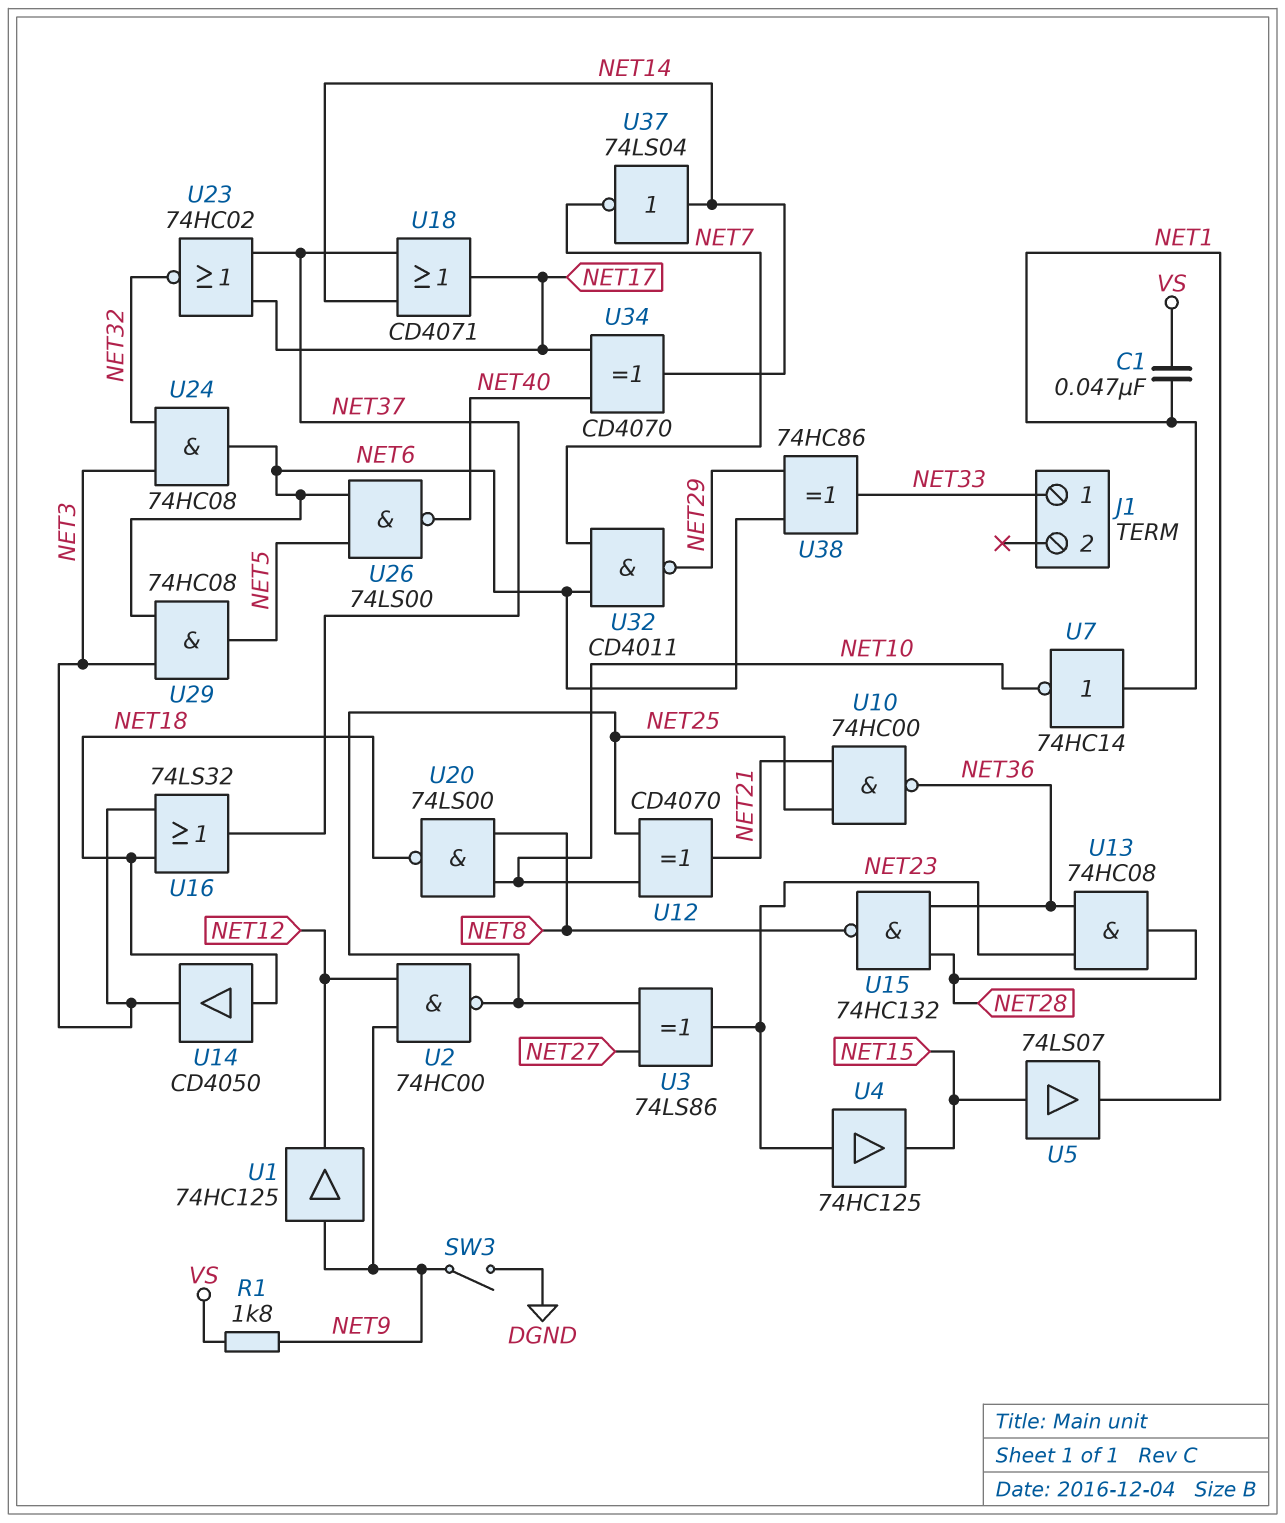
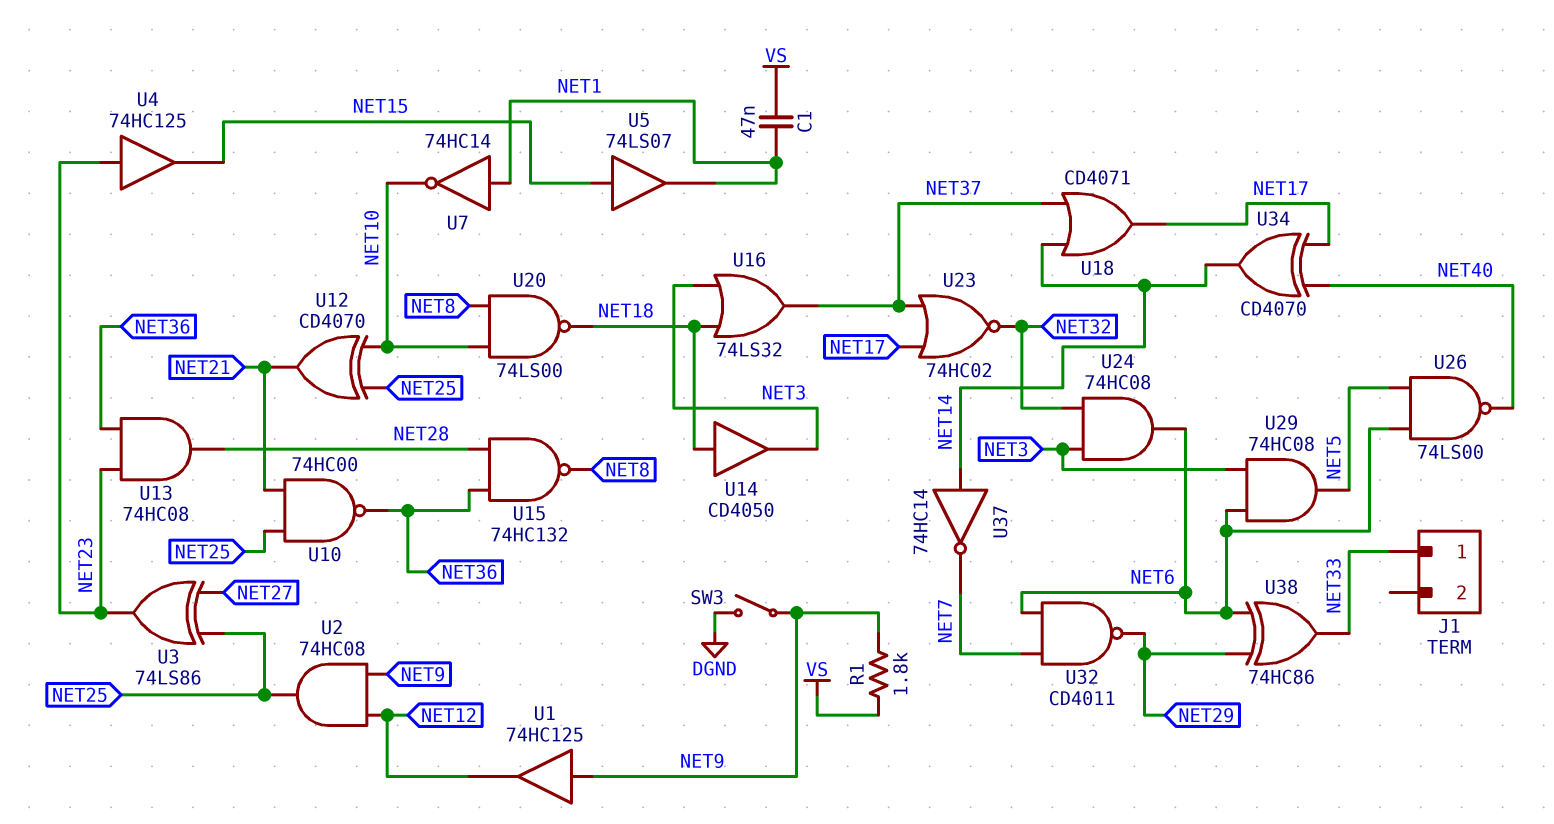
U2: NAND 74HC00 (in NET9, in NET12, out NET25) -> AND 74HC08 (in NET9, in NET12, out NET25)
U37: NOT 74LS04 (in NET14, out NET7) -> NOT 74HC14 (in NET14, out NET7)

